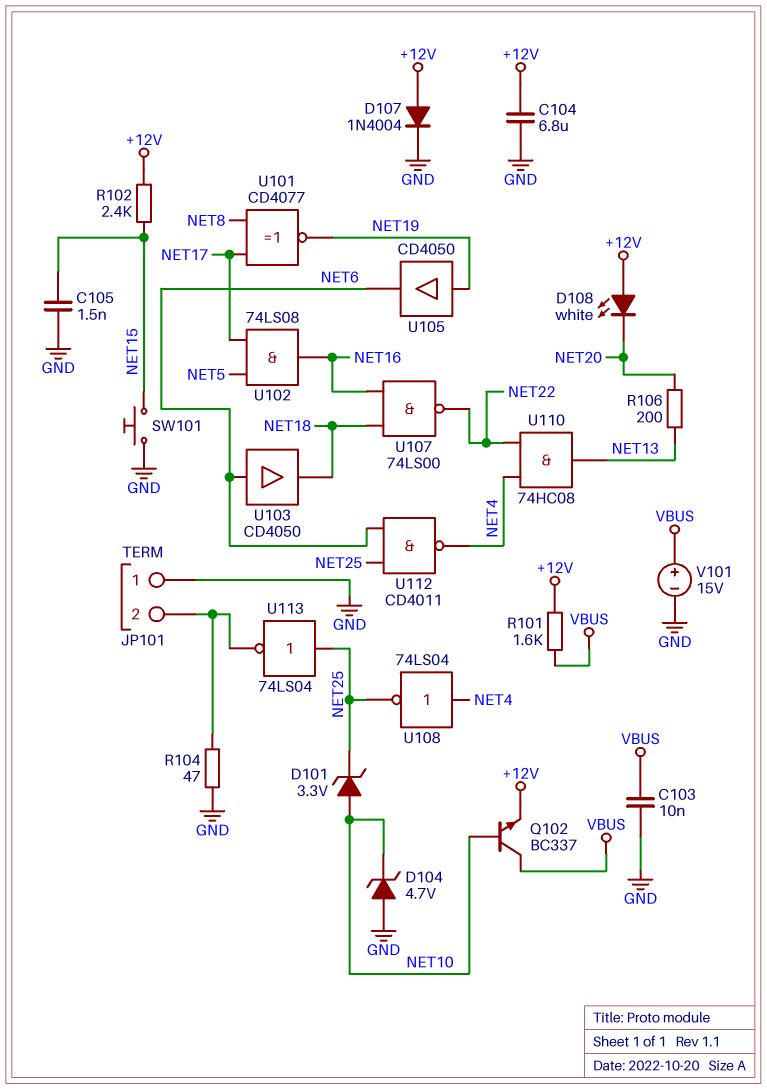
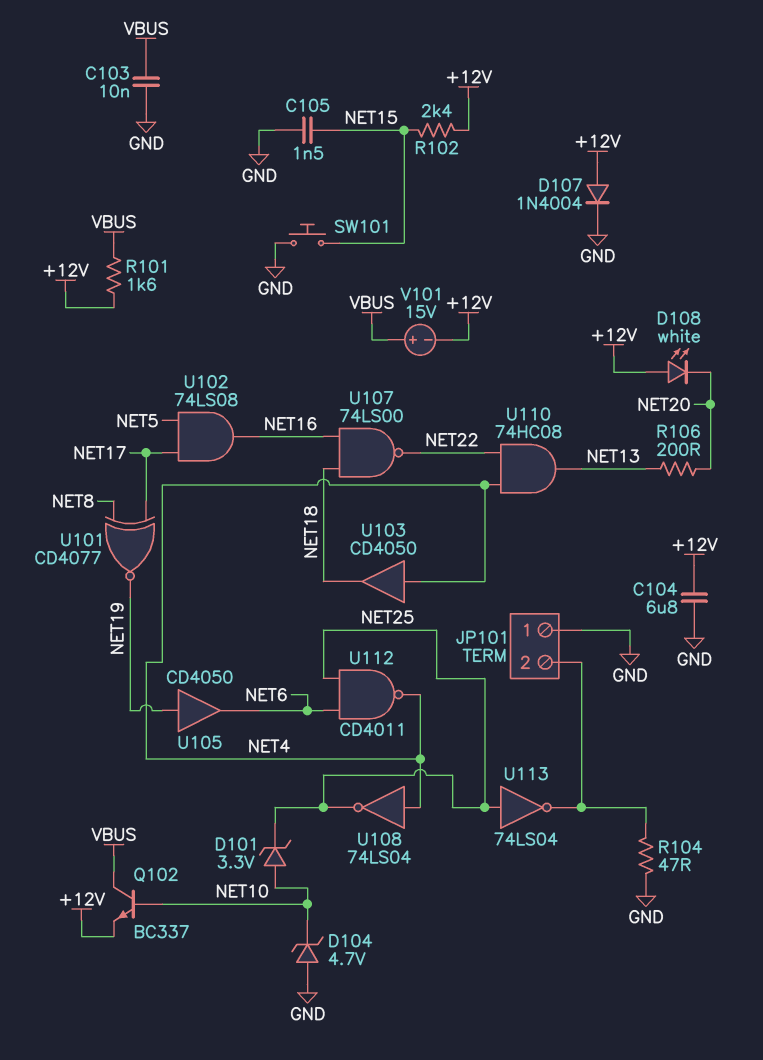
U103: buffer CD4050 (in NET6, out NET18) -> buffer CD4050 (in NET4, out NET18)
V101: 15V (plus VBUS, minus GND) -> 15V (plus VBUS, minus +12V)

